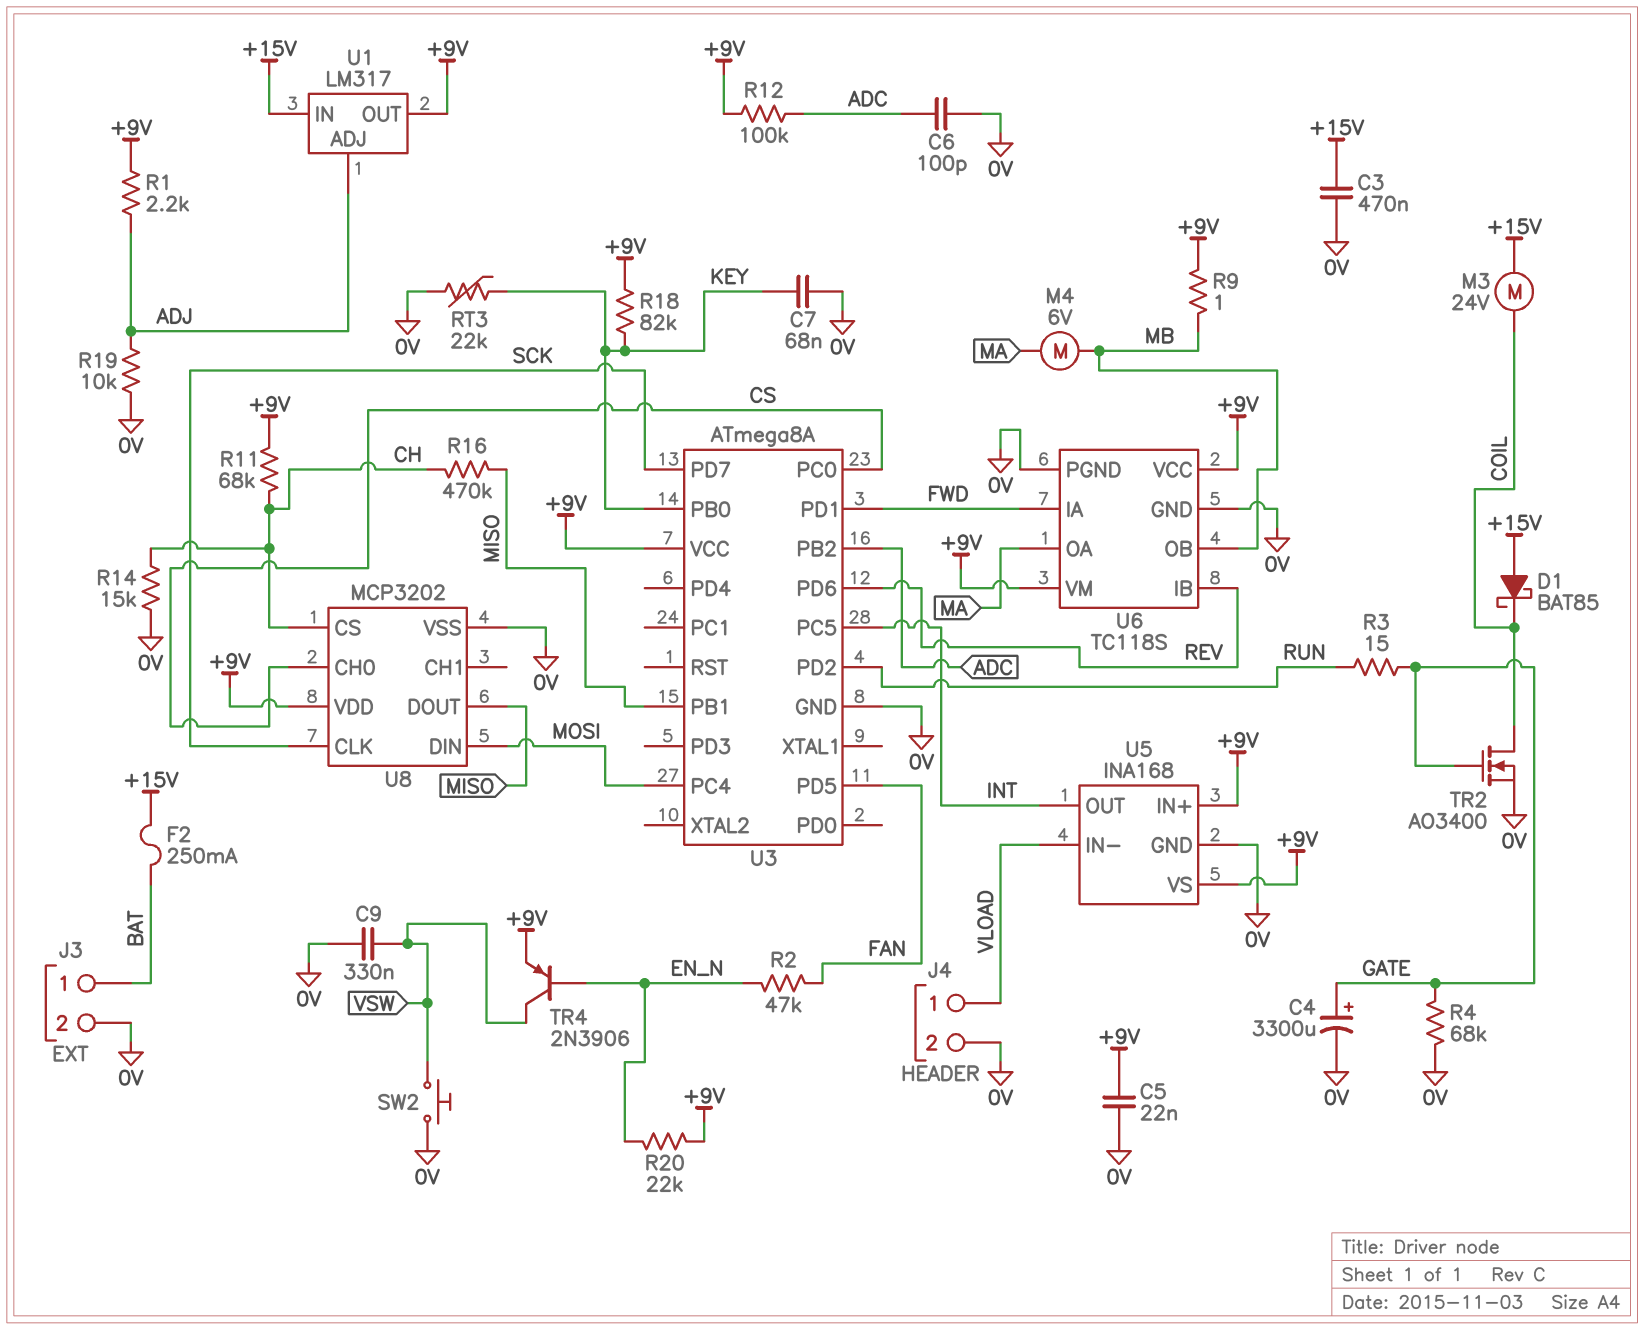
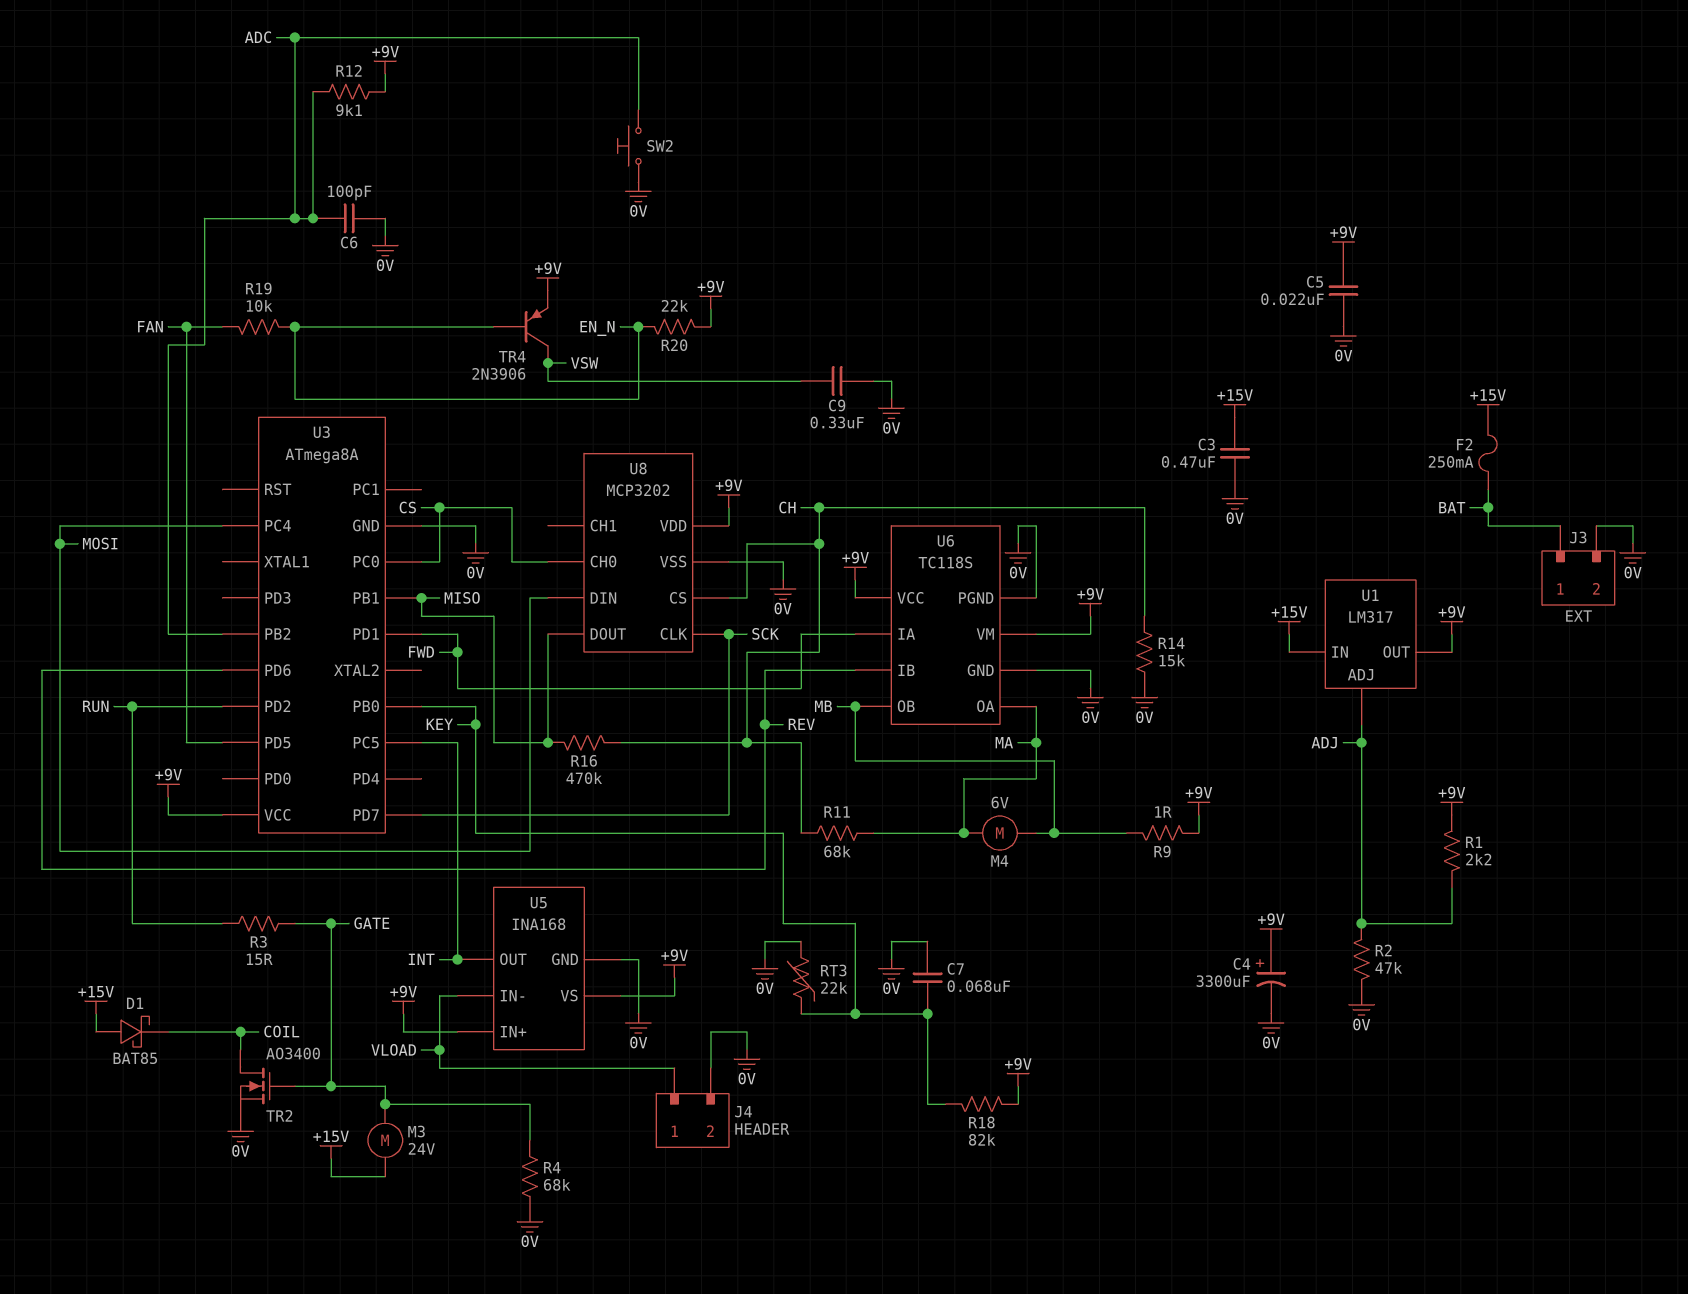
C4: 3300uF (plus GATE, minus 0V) -> 3300uF (plus +9V, minus 0V)
M3: motor 24V (+15V, COIL) -> motor 24V (+15V, GATE)
R2: 47k (EN_N, FAN) -> 47k (0V, ADJ)
R11: 68k (+9V, CH) -> 68k (CH, MA)
R12: 100k (+9V, ADC) -> 9.1k (+9V, ADC)
R19: 10k (0V, ADJ) -> 10k (EN_N, FAN)
SW2: button (0V, VSW) -> button (0V, ADC)

